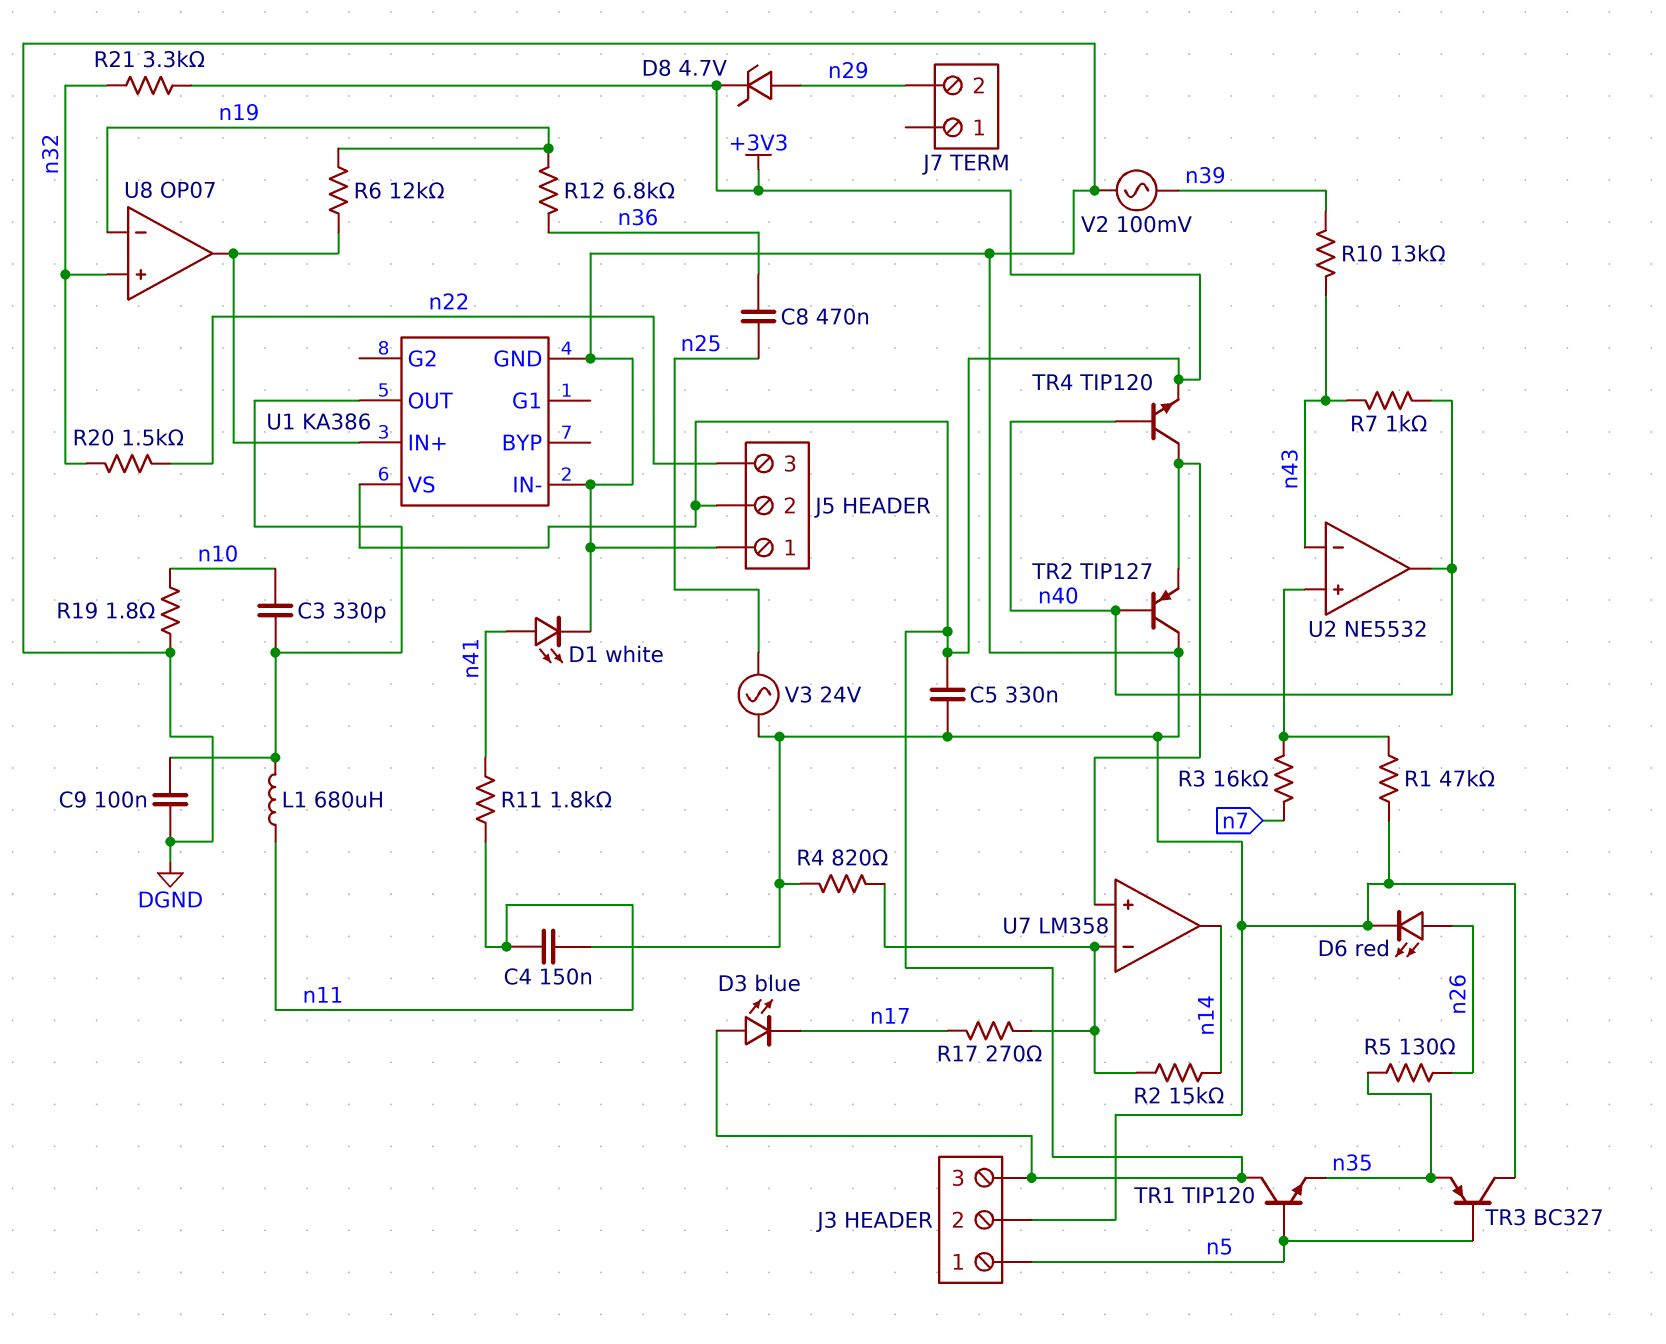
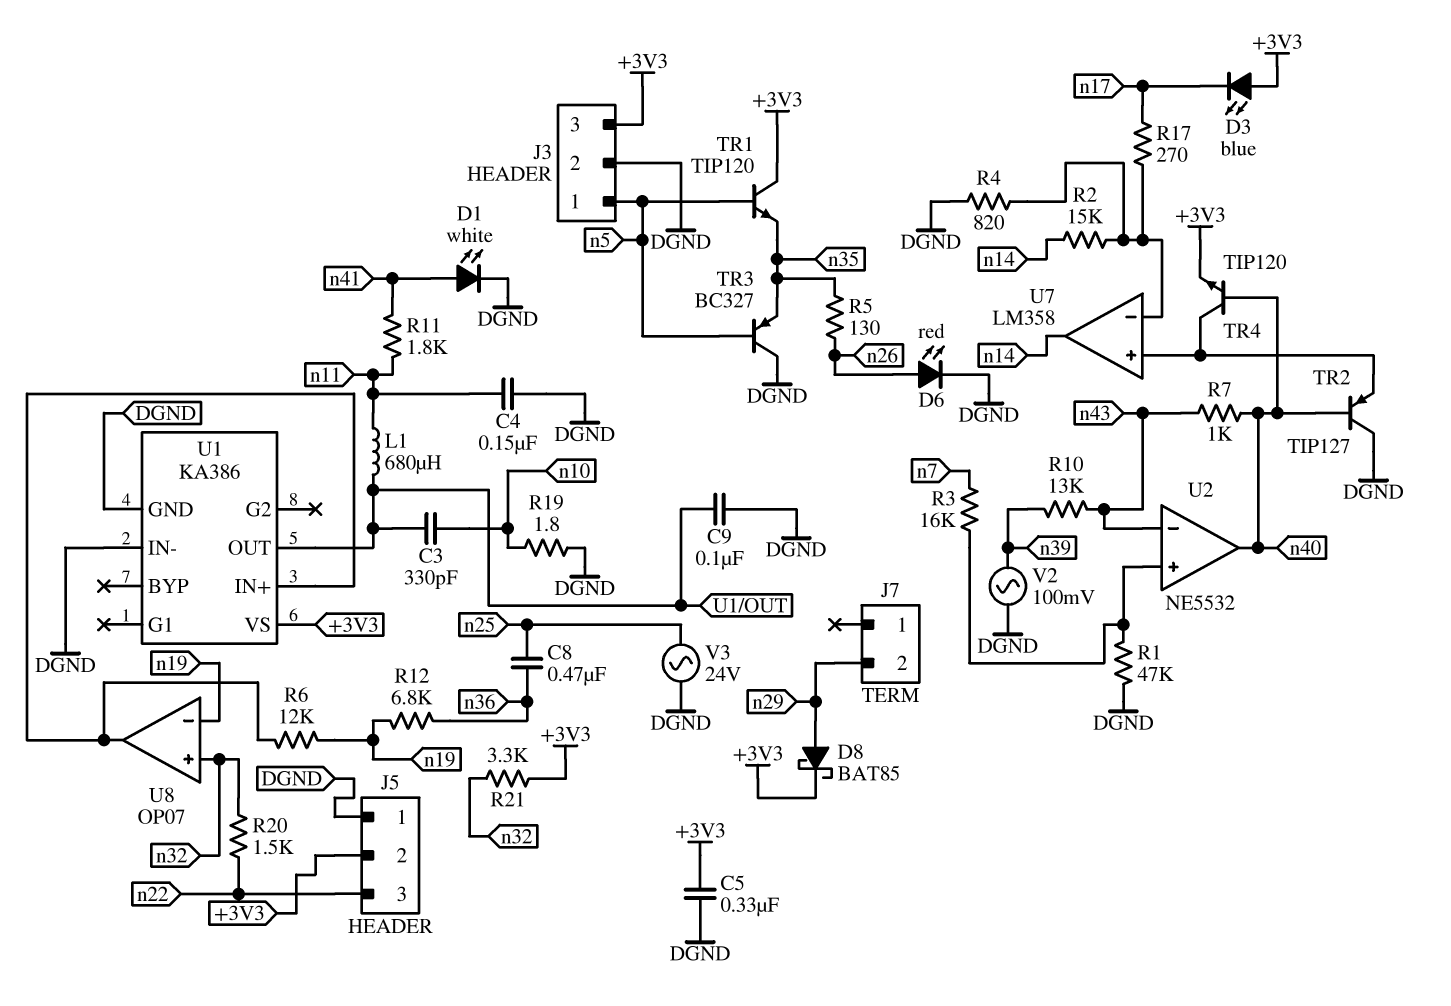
D8: zener 4.7V (A n29, K +3V3) -> schottky BAT85 (A n29, K +3V3)

